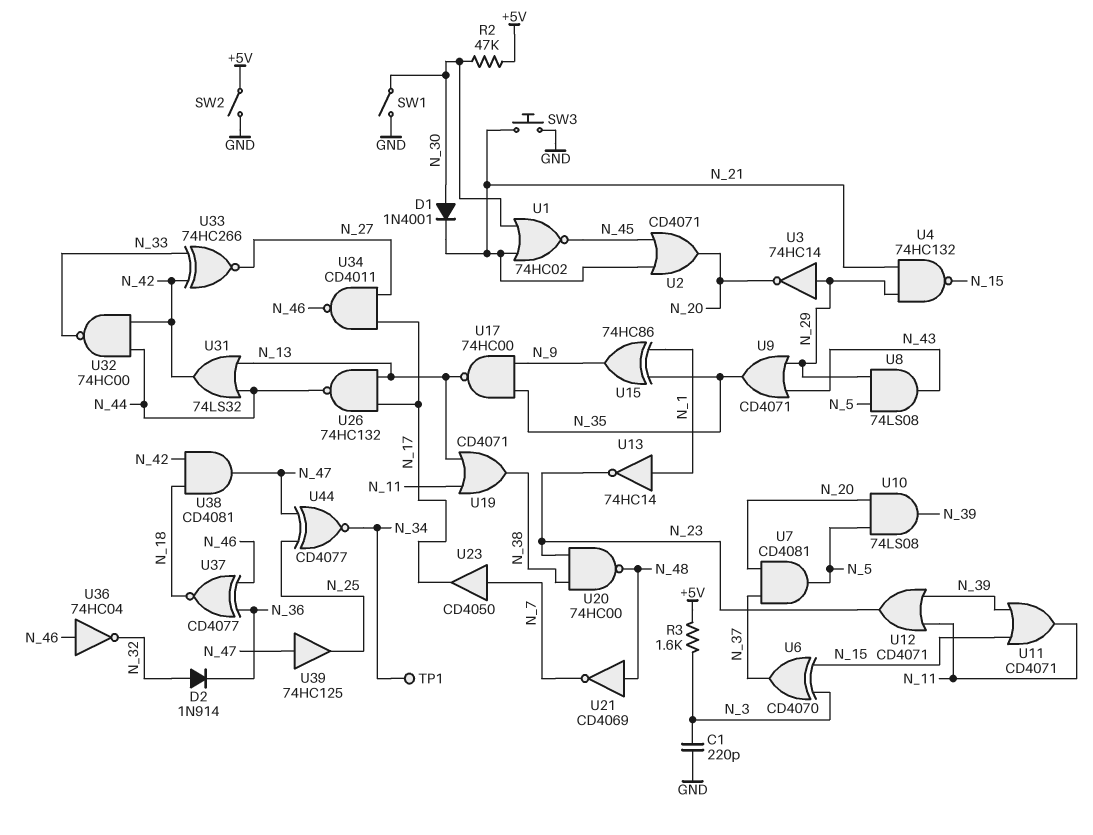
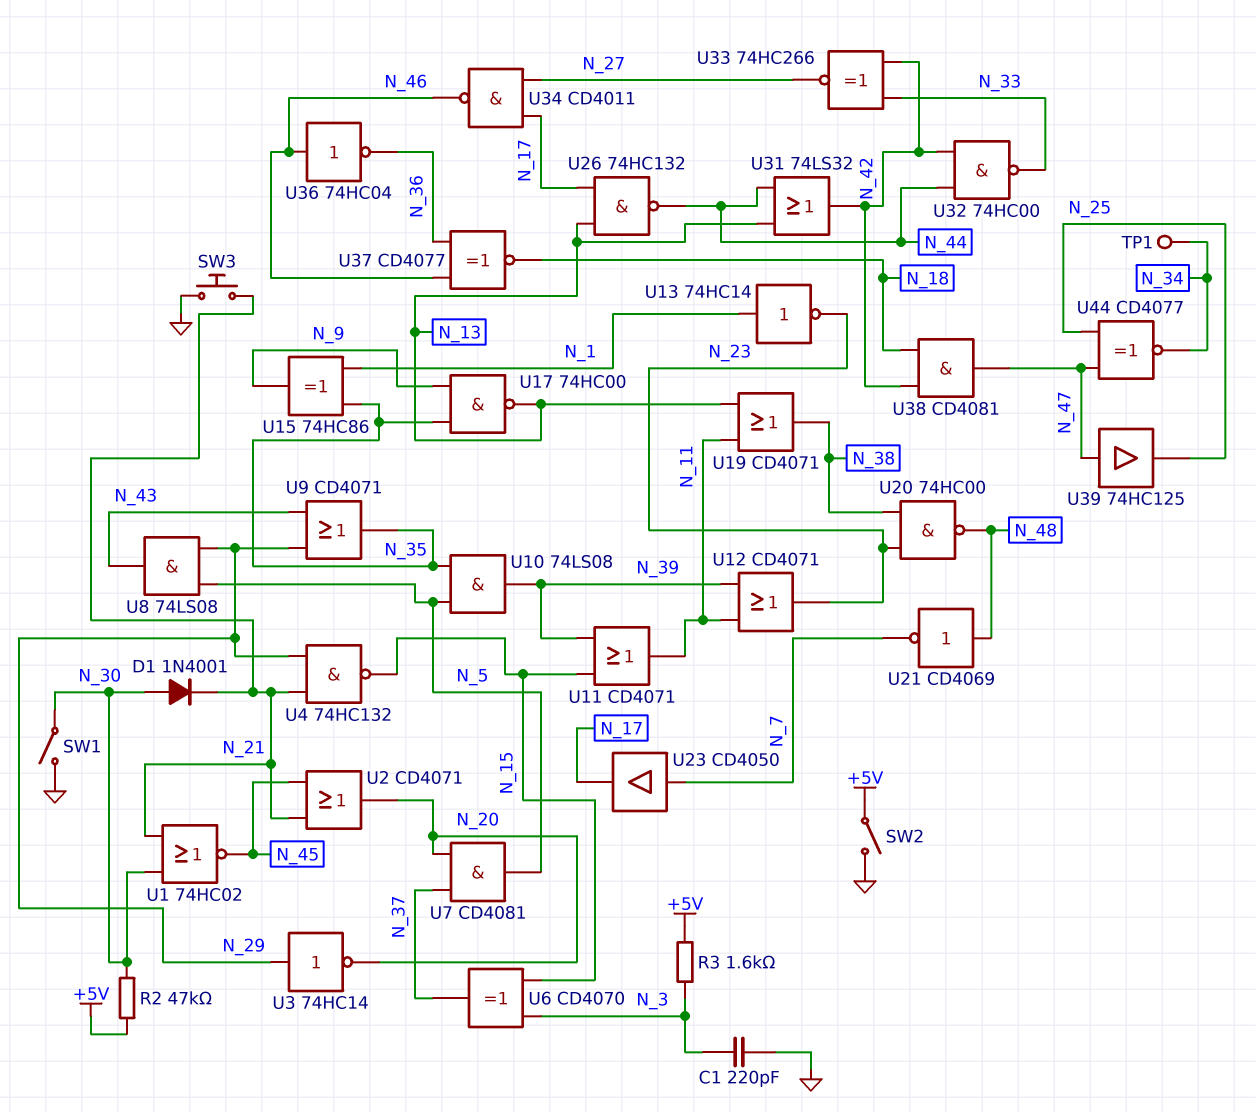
D2: diode 1N914 (A N_32, K N_36) -> none
U10: AND 74LS08 (in N_5, in N_20, out N_39) -> AND 74LS08 (in N_5, in N_35, out N_39)
U36: NOT 74HC04 (in N_46, out N_32) -> NOT 74HC04 (in N_46, out N_36)

